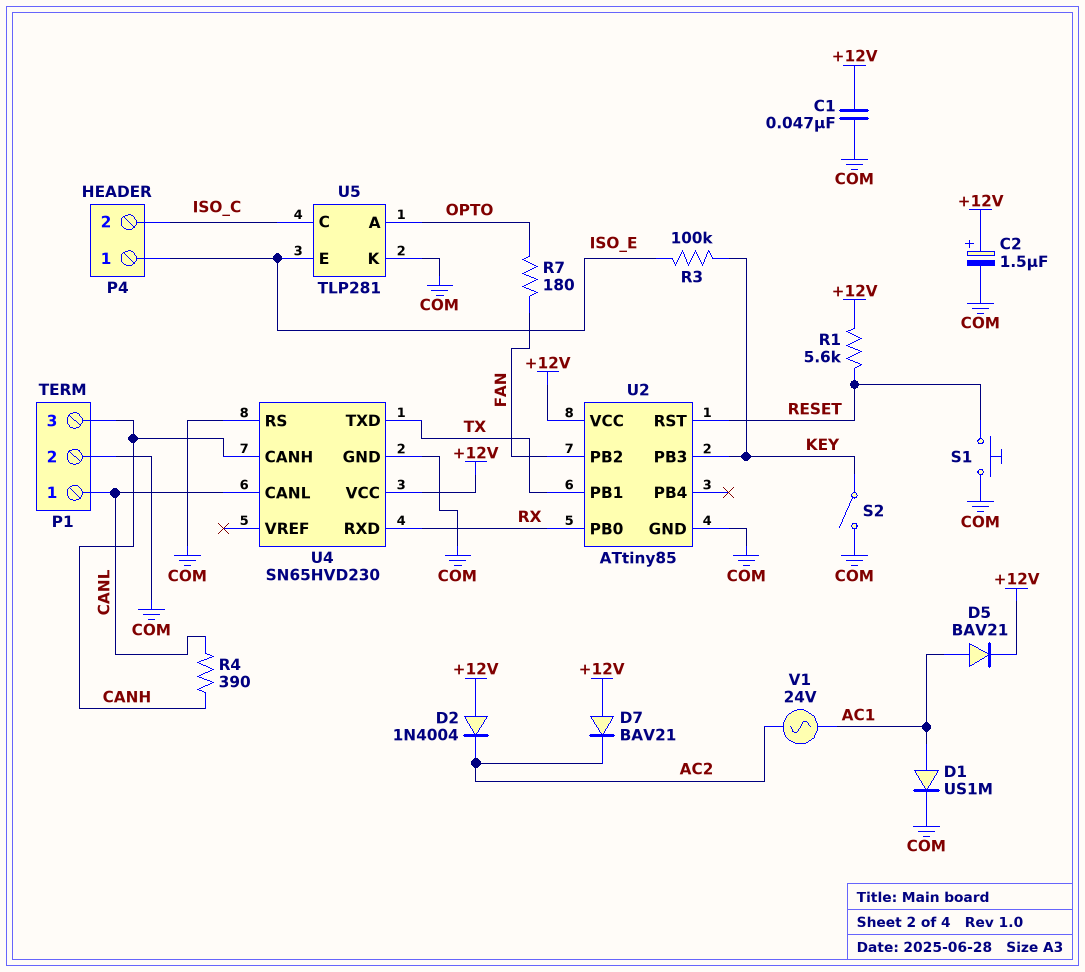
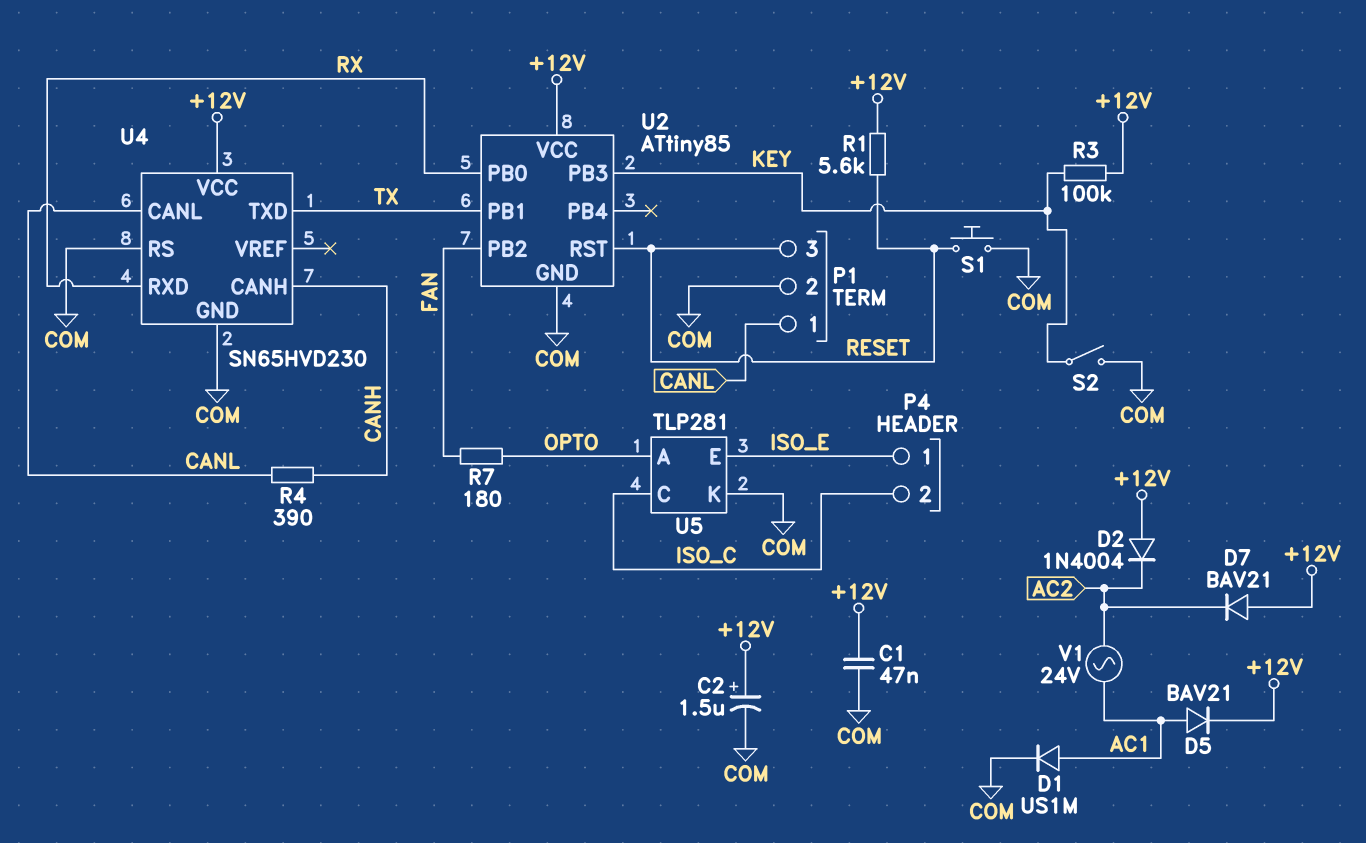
P1 pin 3: CANH -> RESET
R3: 100k (ISO_E, KEY) -> 100k (+12V, KEY)

